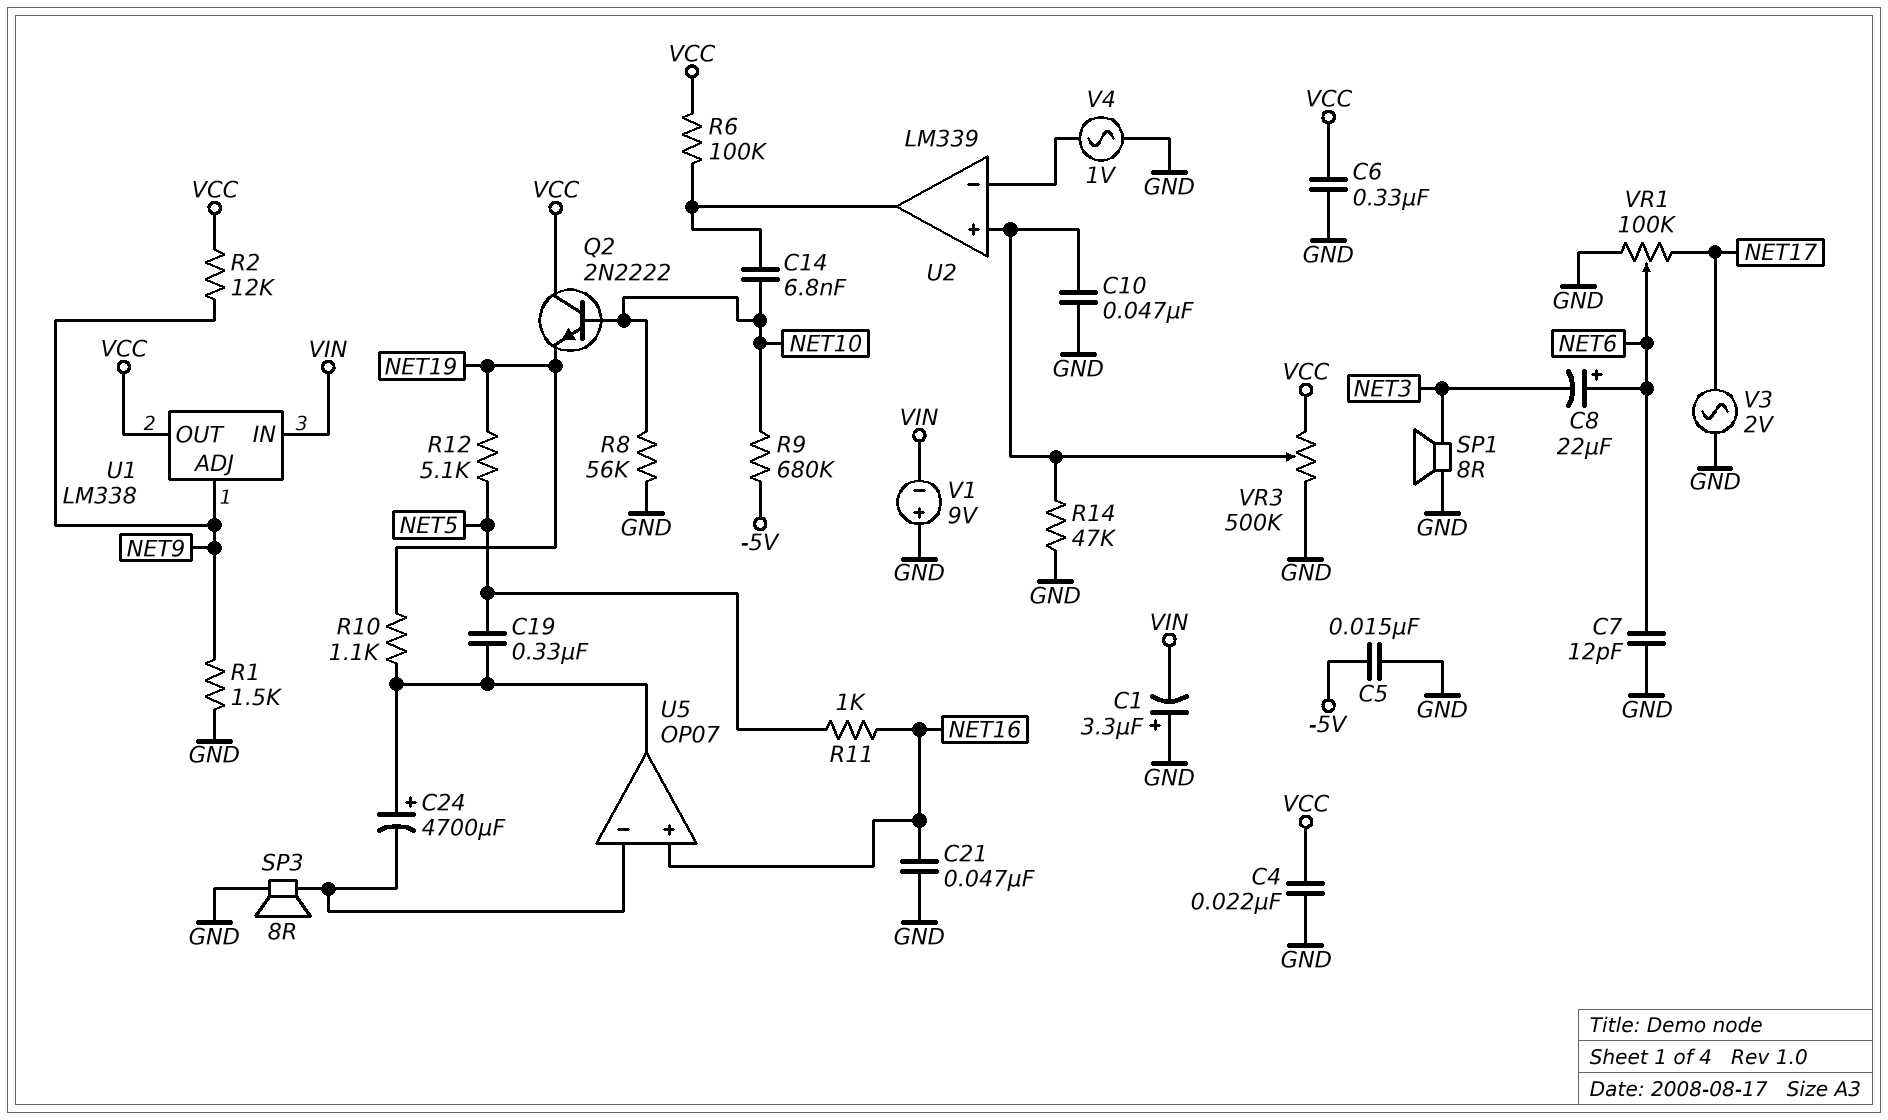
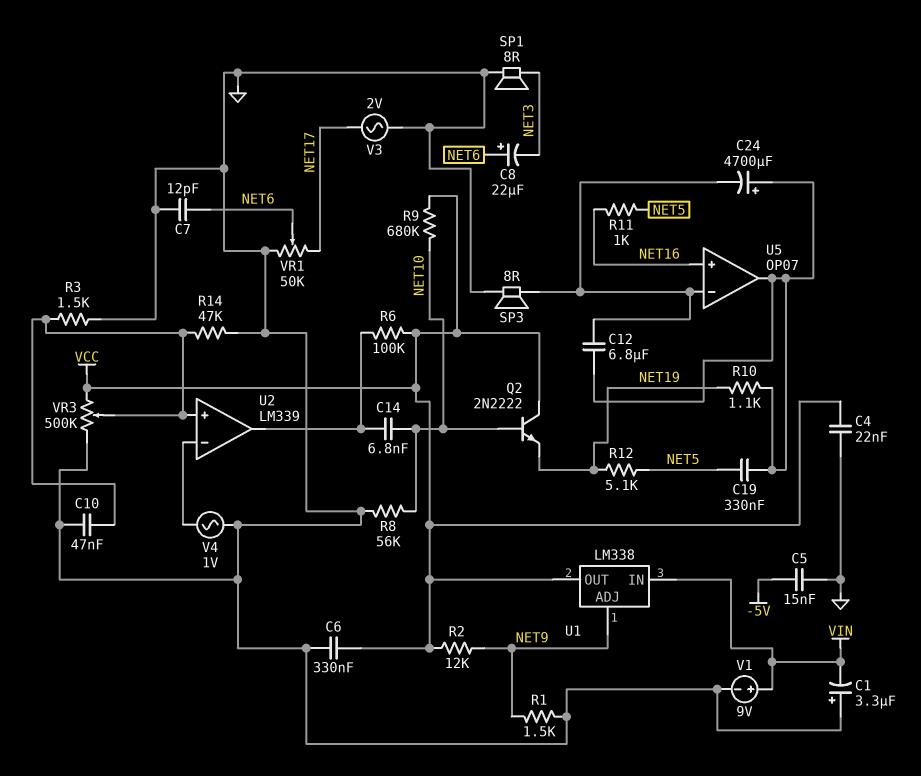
C12: none -> 6.8uF (U5/in-, U5/out)
C21: 47nF (GND, NET16) -> none
R3: none -> 1.5k (GND, U2/in+)
R9: 680k (-5V, NET10) -> 680k (NET10, VCC)
V1: 9V (plus GND, minus VIN) -> 9V (plus VIN, minus GND)
VR1: 100k (GND, NET17, wiper NET6) -> 50k (GND, NET17, wiper NET6)

